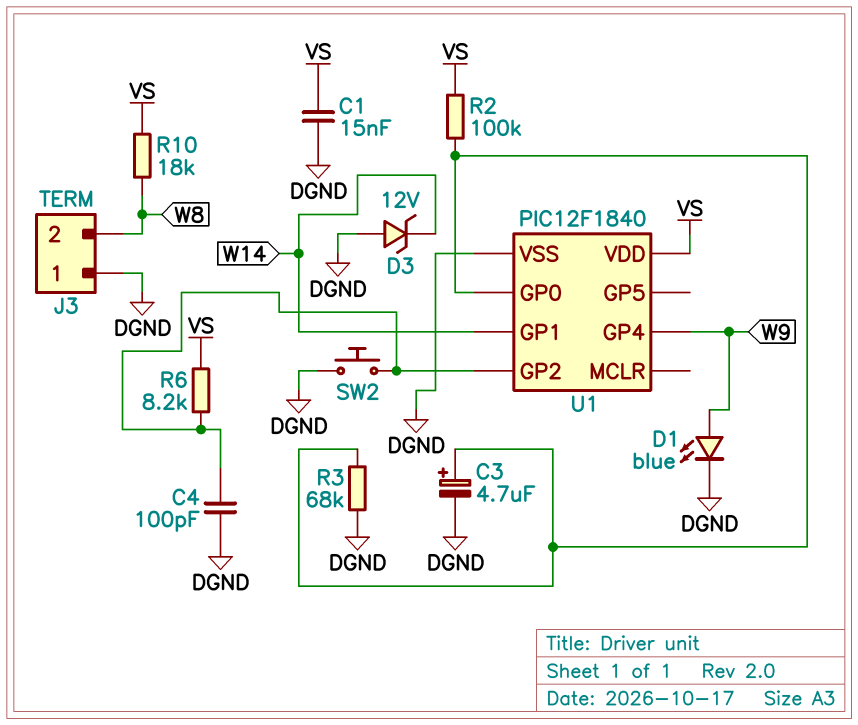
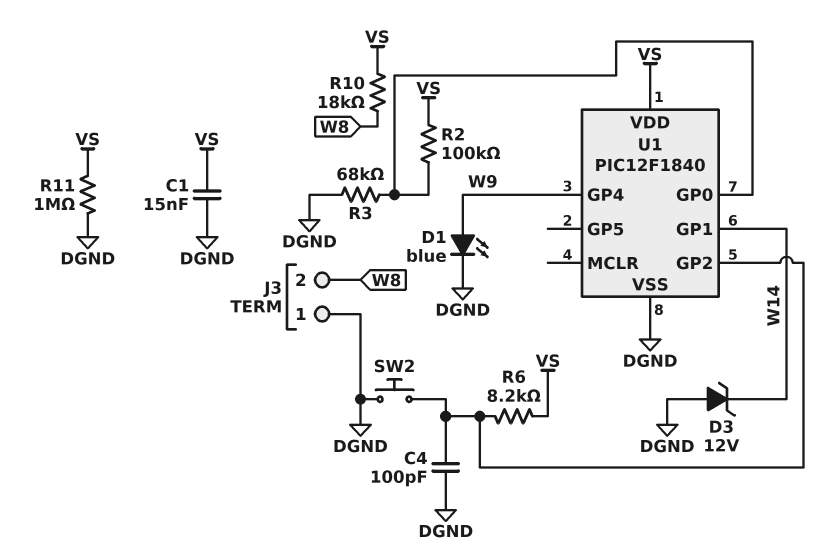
C3: 4.7uF (plus U1/GP0, minus DGND) -> none
R11: none -> 1M (DGND, VS)

